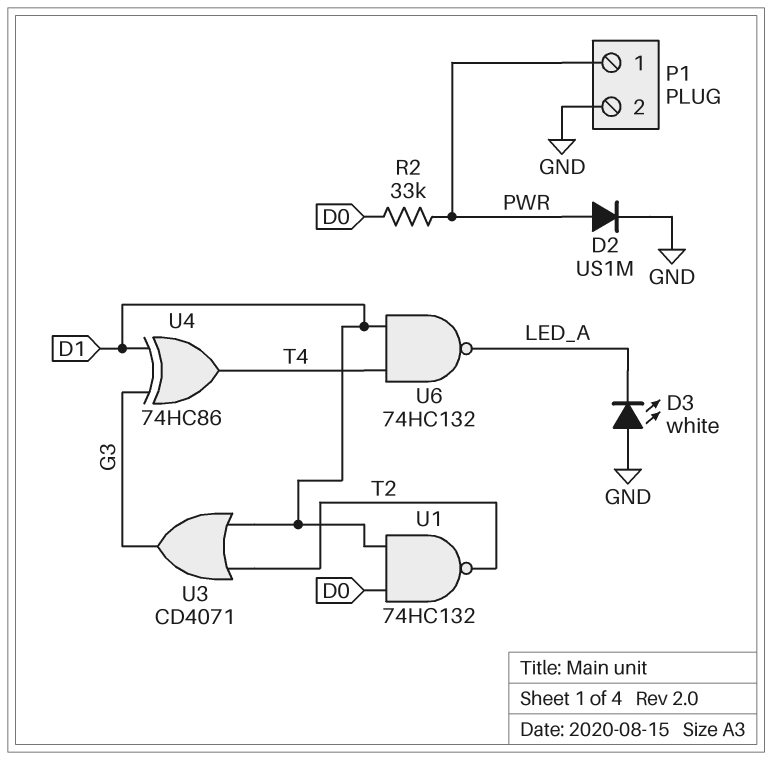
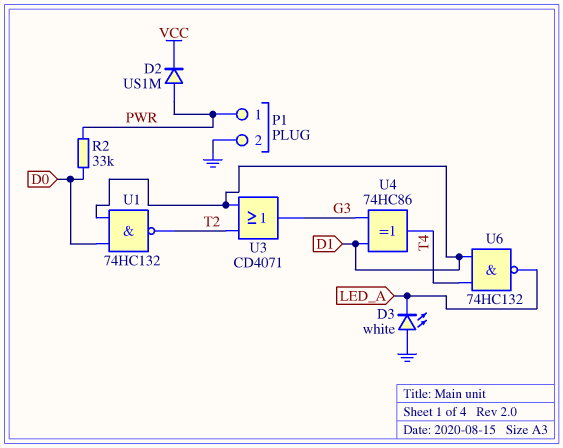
D2: diode US1M (A PWR, K GND) -> diode US1M (A PWR, K VCC)

